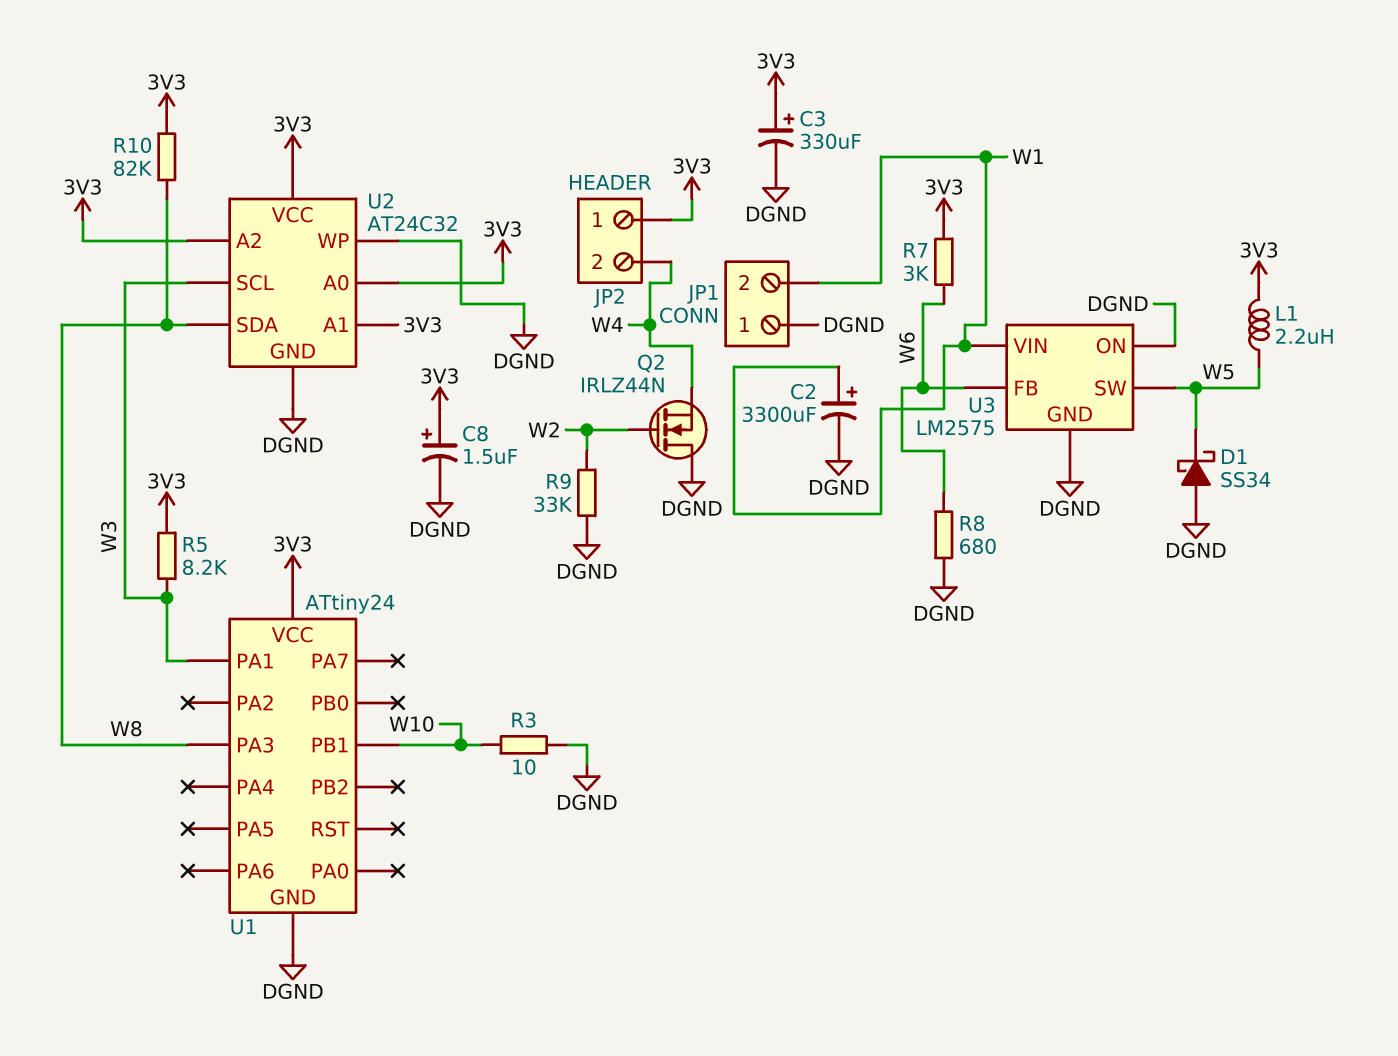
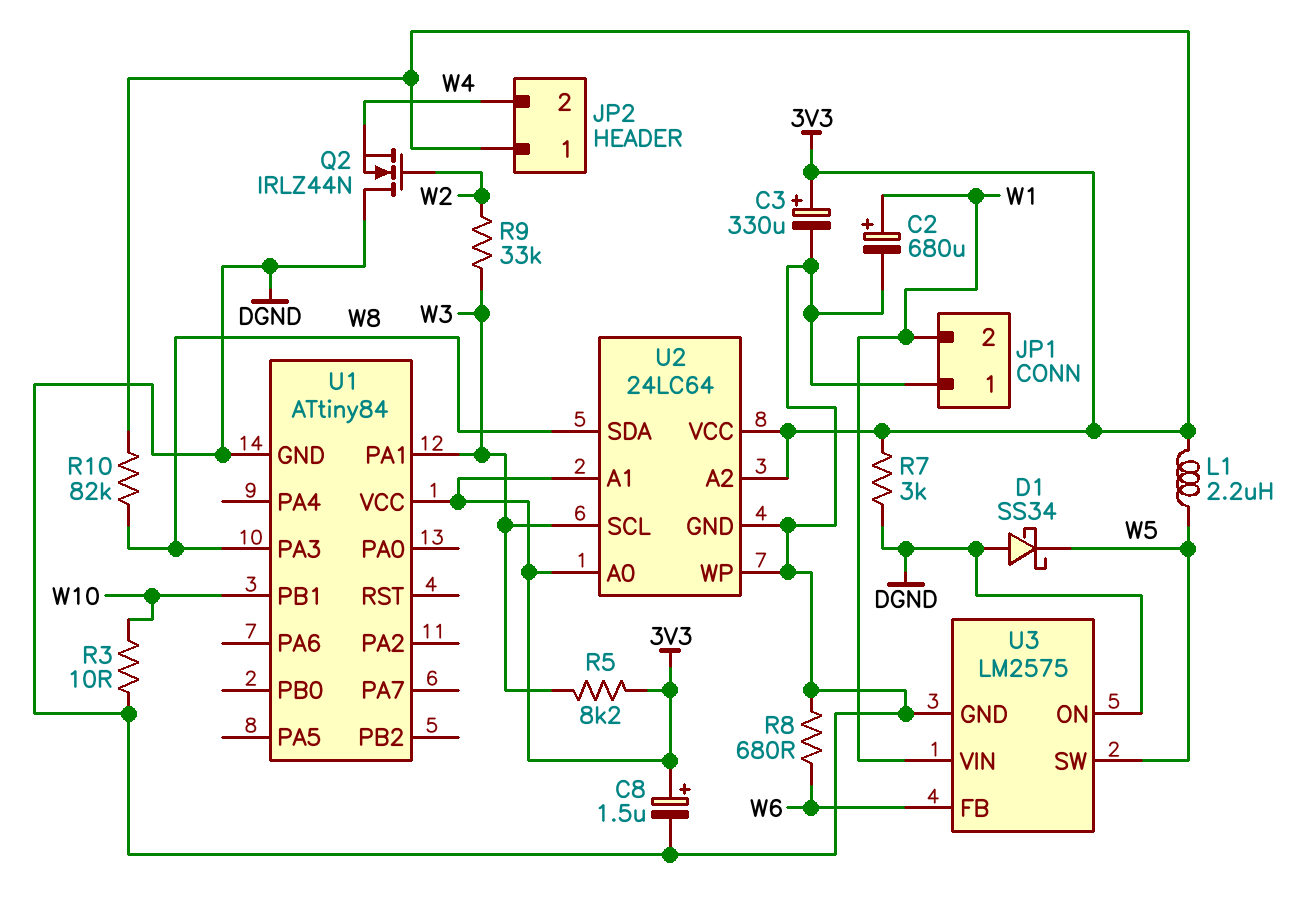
C2: 3300uF (plus W1, minus DGND) -> 680uF (plus W1, minus DGND)
R7: 3k (3V3, W6) -> 3k (3V3, DGND)
R9: 33k (DGND, W2) -> 33k (W2, W3)
U1: ATtiny24 -> ATtiny84
U2: AT24C32 -> 24LC64

